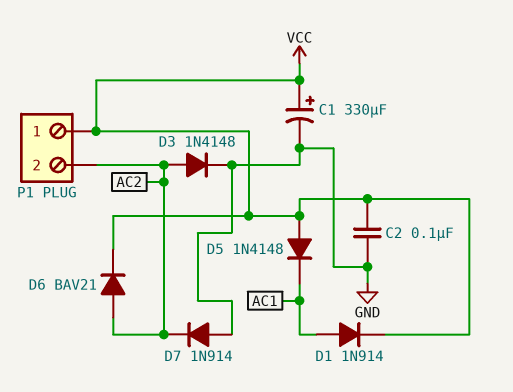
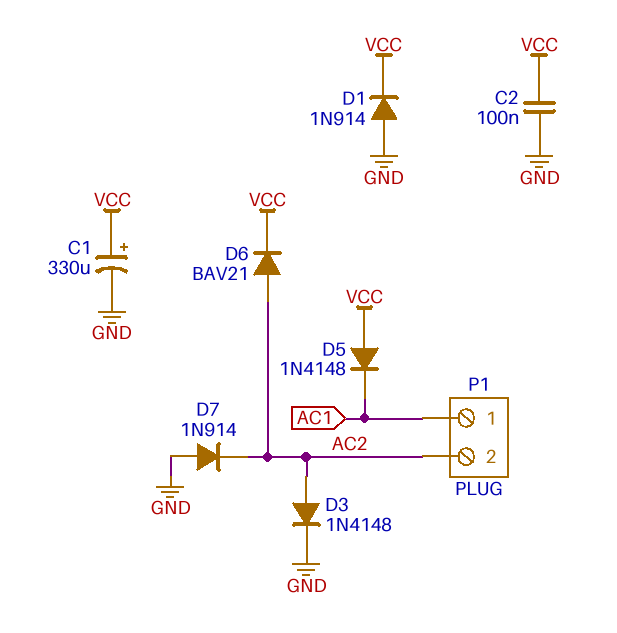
D1: diode 1N914 (A AC1, K VCC) -> diode 1N914 (A GND, K VCC)
P1 pin 1: VCC -> AC1

